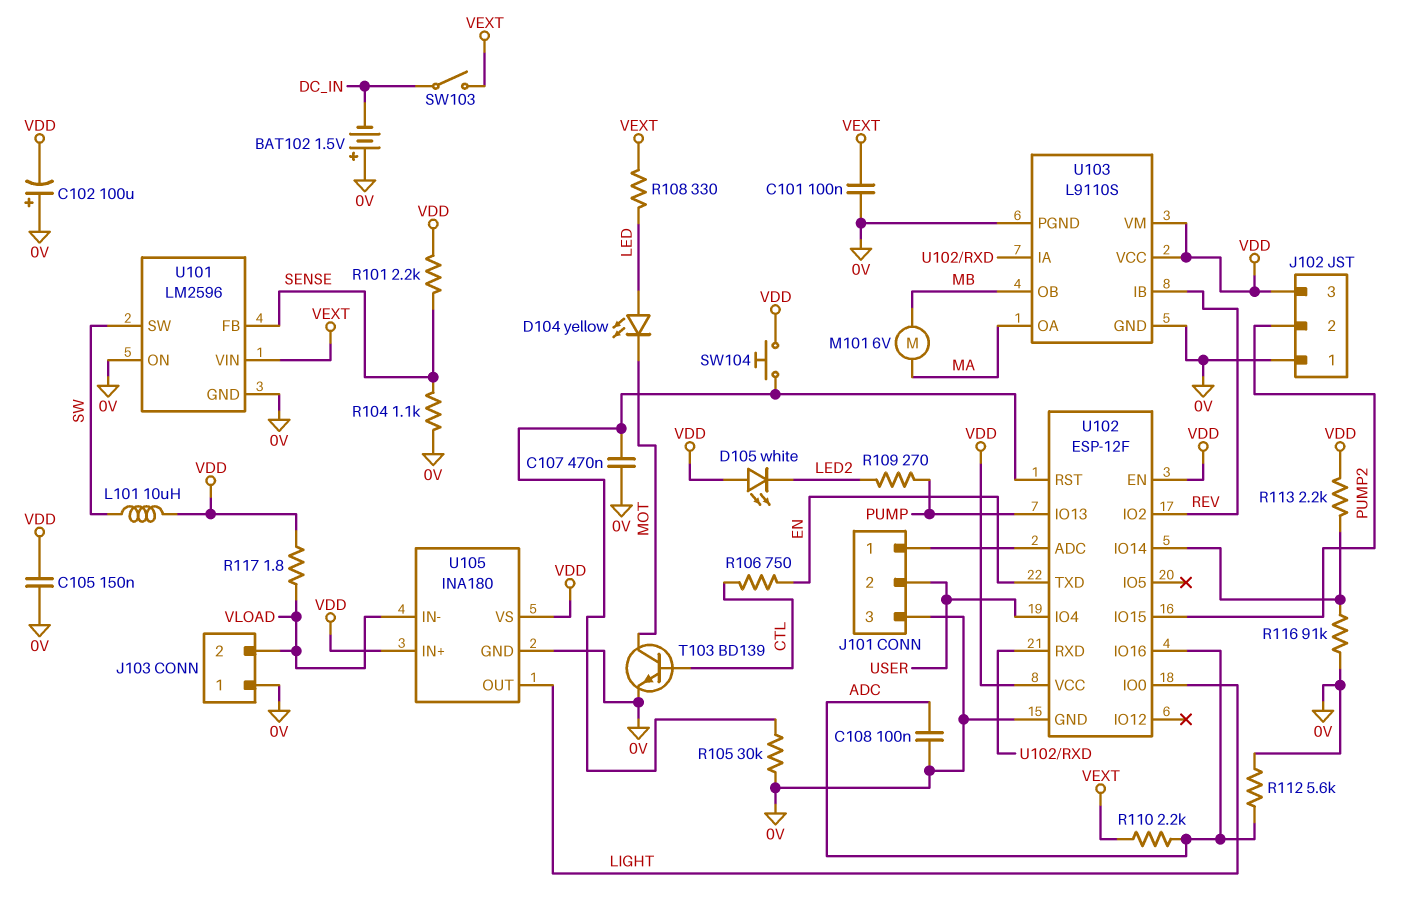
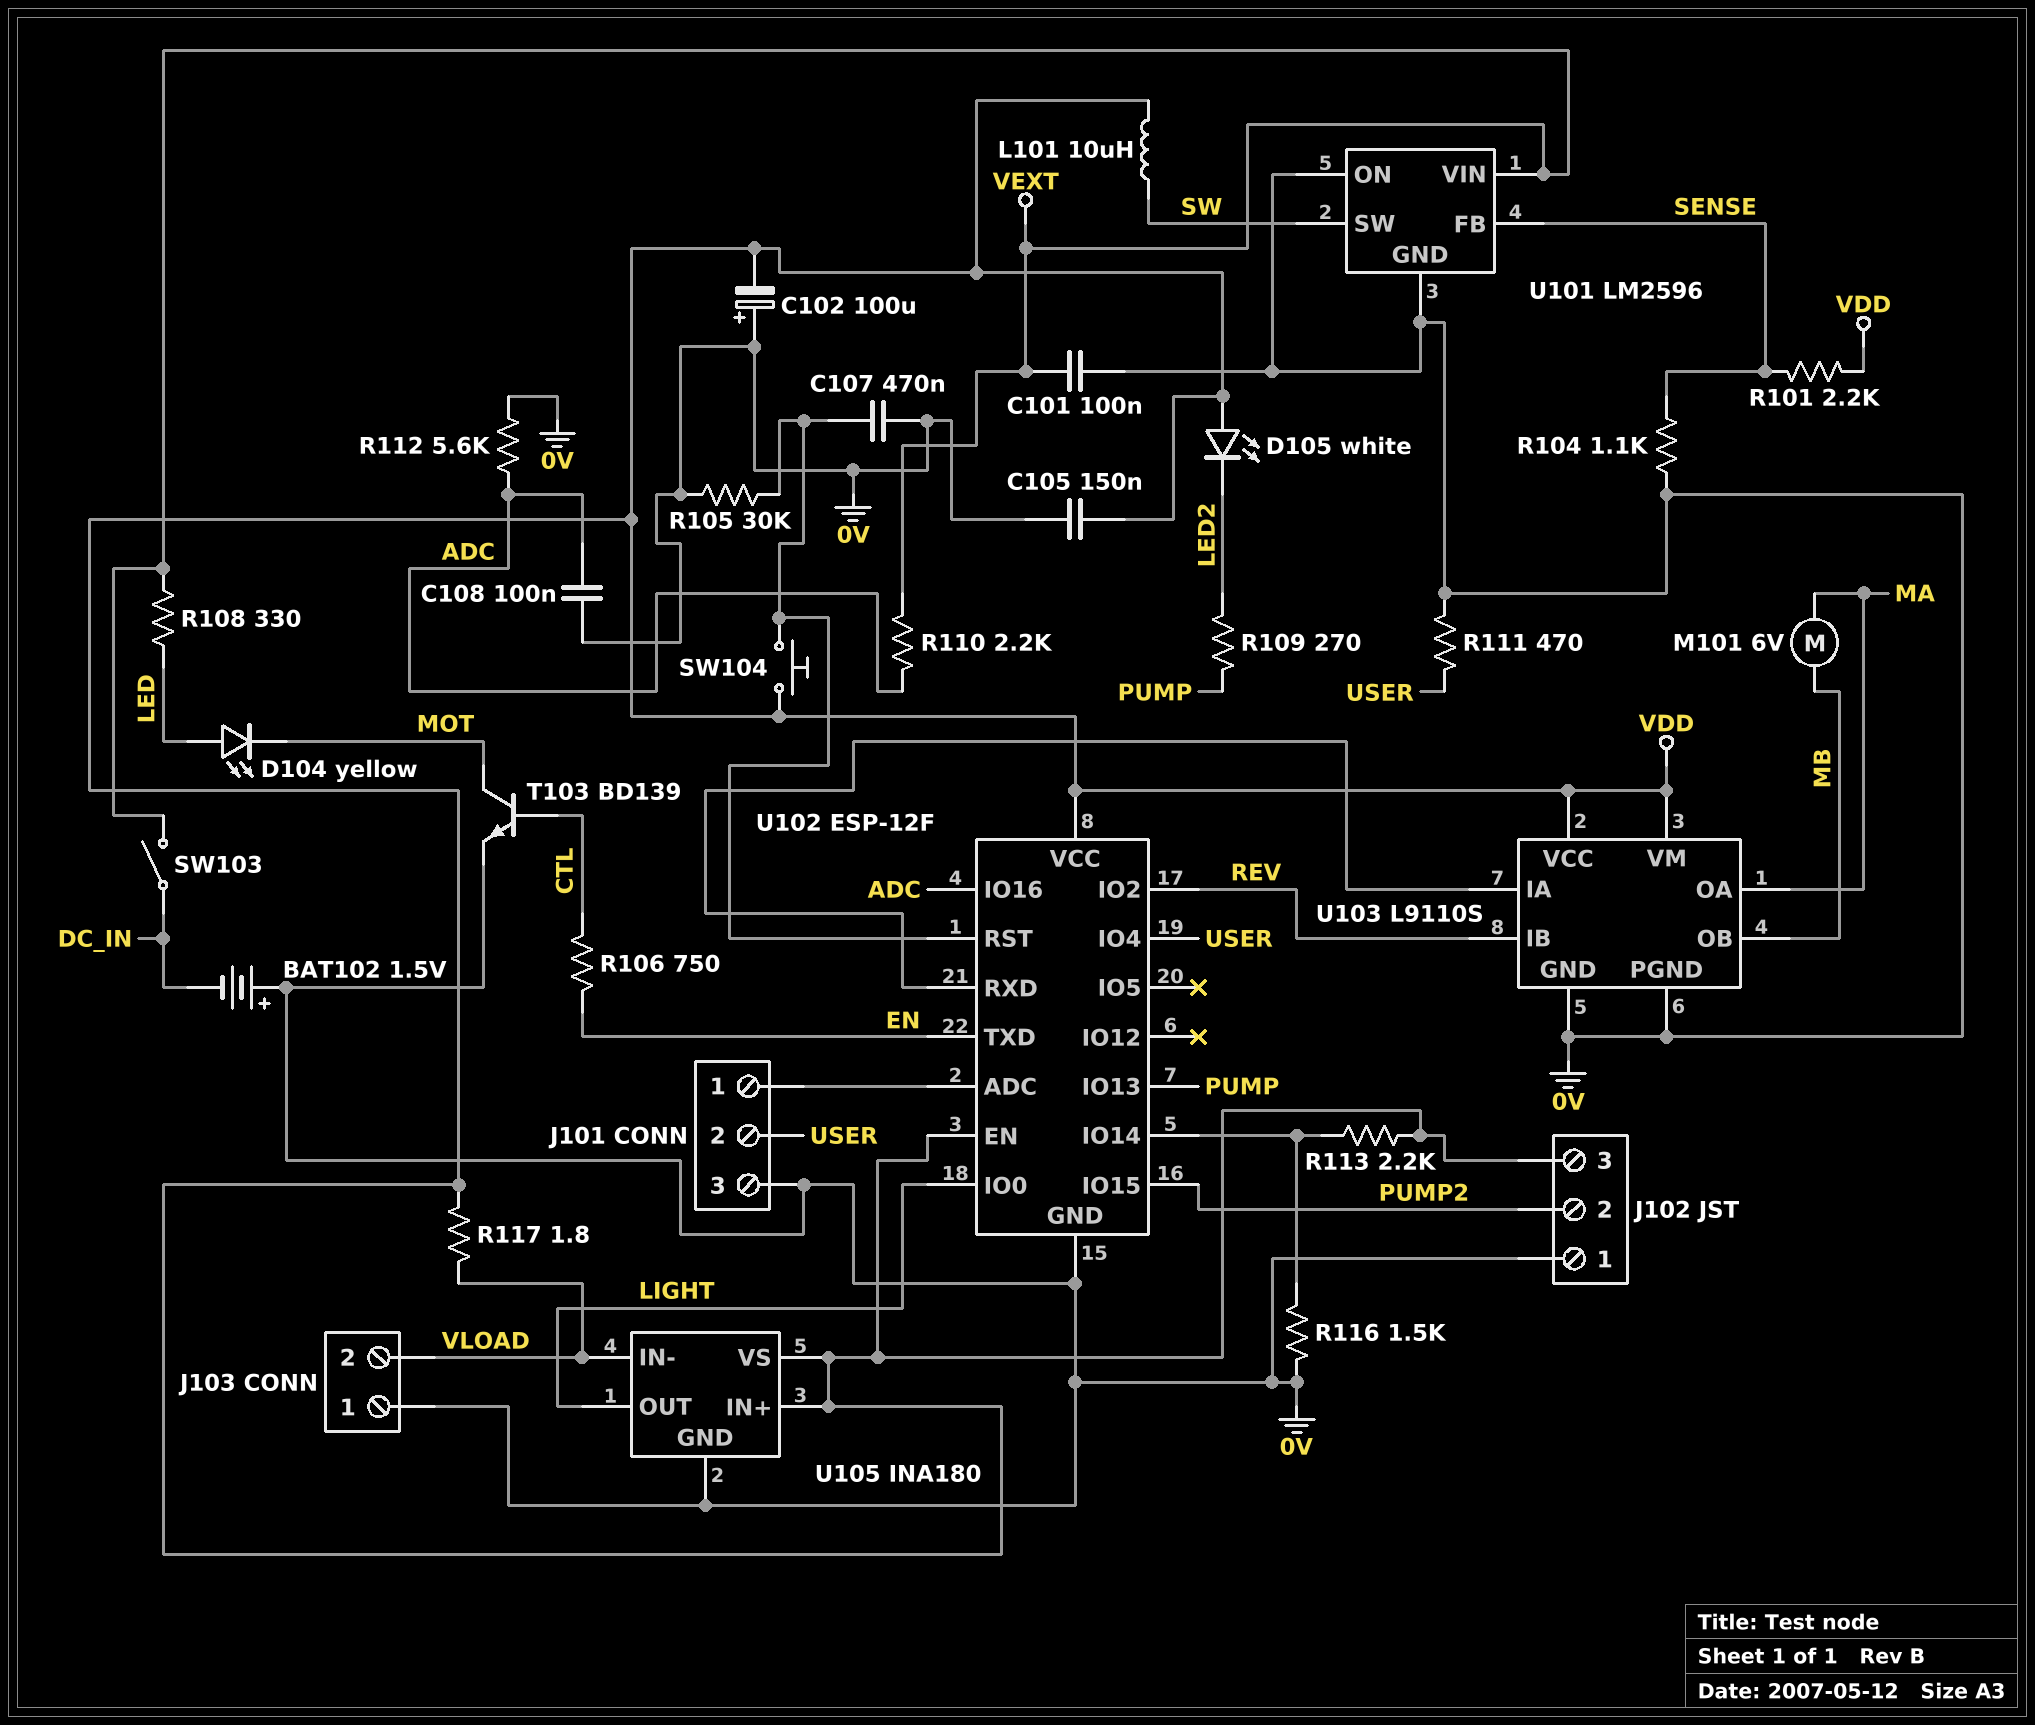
R111: none -> 470 (0V, USER)
R116: 91k (0V, U102/IO14) -> 1.5k (0V, U102/IO14)

